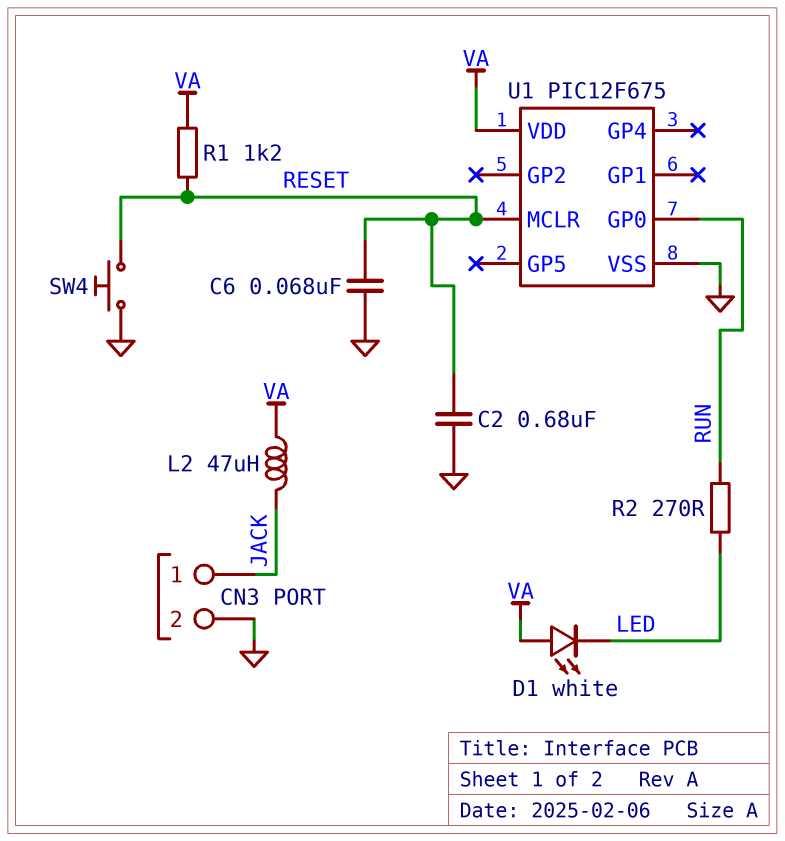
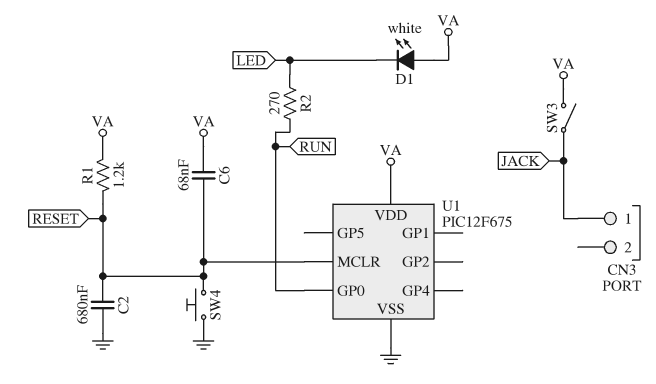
C6: 68nF (GND, RESET) -> 68nF (RESET, VA)
CN3 pin 2: GND -> none
L2: 47uH (JACK, VA) -> none
SW3: none -> switch (JACK, VA)

